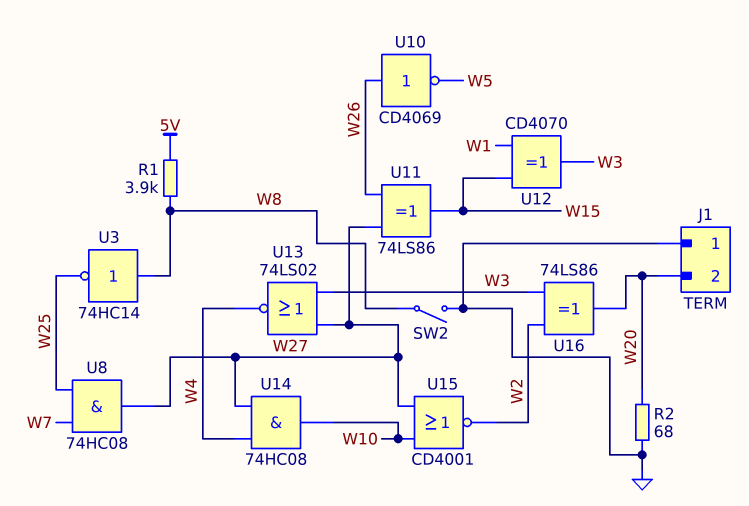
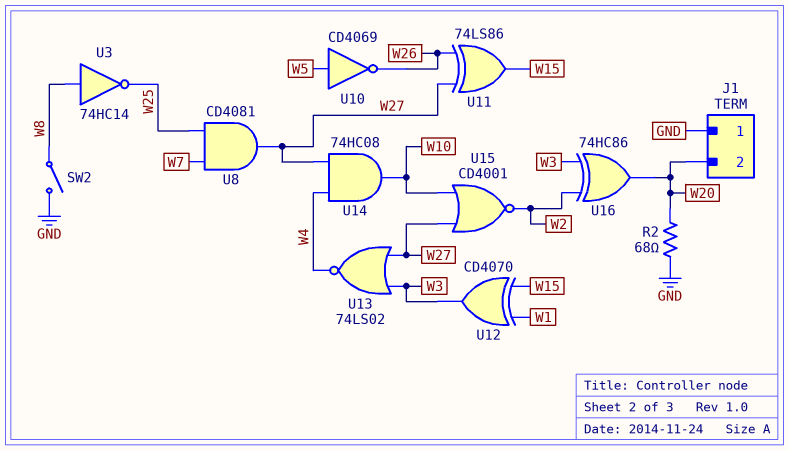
R1: 3.9k (5V, W8) -> none
U8: AND 74HC08 (in W7, in W25, out W27) -> AND CD4081 (in W7, in W25, out W27)
U10: NOT CD4069 (in W26, out W5) -> NOT CD4069 (in W5, out W26)
U16: XOR 74LS86 (in W2, in W3, out W20) -> XOR 74HC86 (in W2, in W3, out W20)

